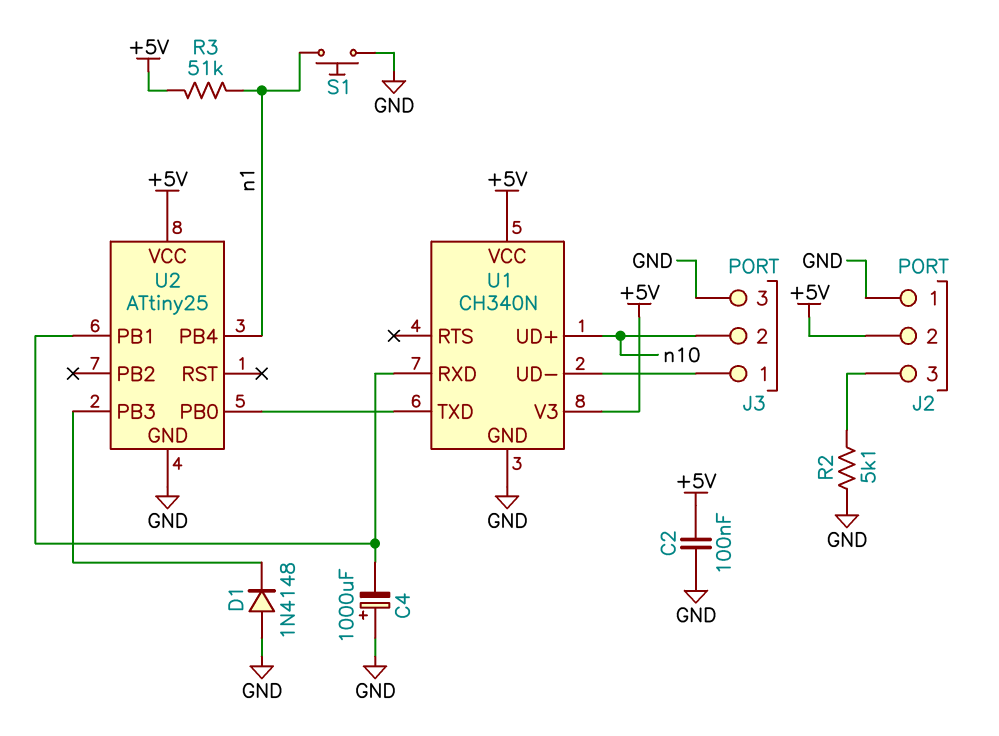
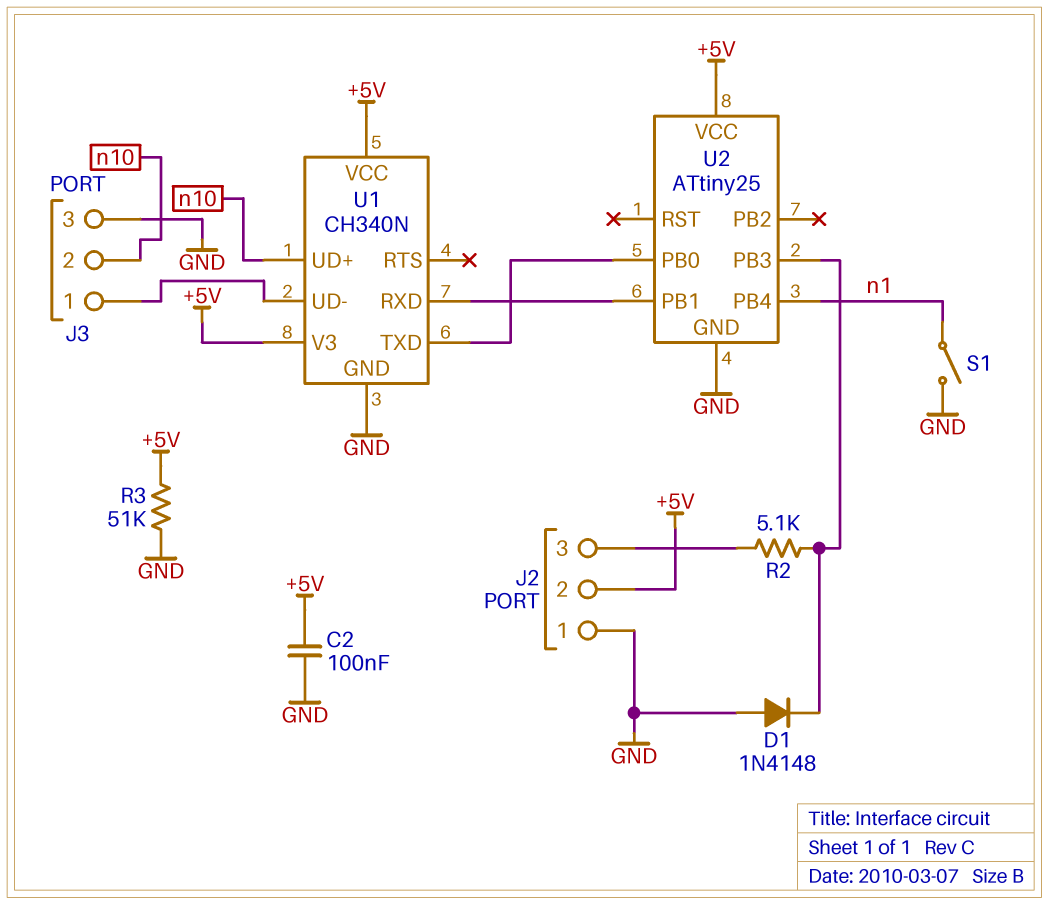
C4: 1000uF (plus GND, minus U1/RXD) -> none
R2: 5.1k (GND, J2/3) -> 5.1k (J2/3, U2/PB3)
R3: 51k (+5V, n1) -> 51k (+5V, GND)
S1: button (GND, n1) -> switch (GND, n1)

